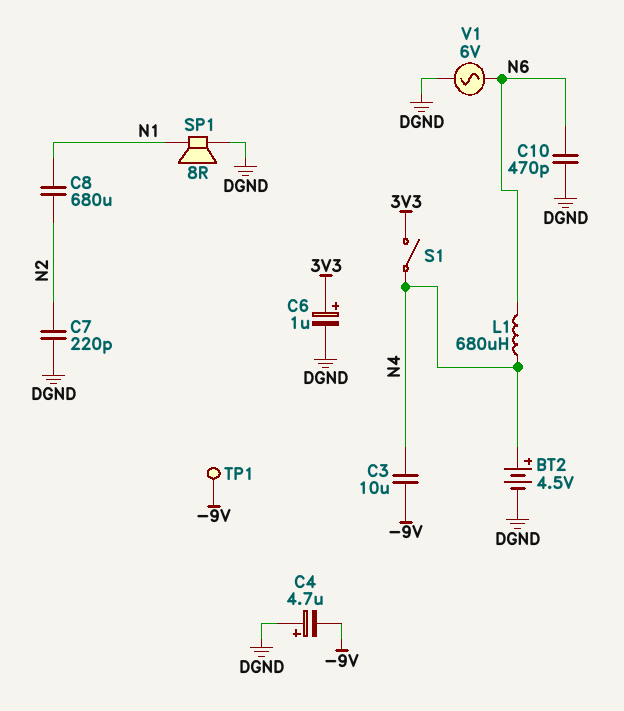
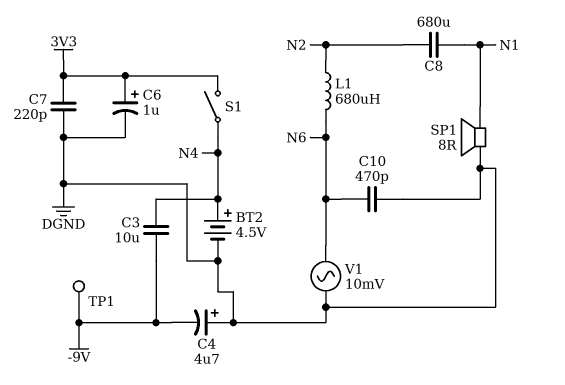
C7: 220pF (DGND, N2) -> 220pF (3V3, DGND)
L1: 680uH (N4, N6) -> 680uH (N2, N6)
V1: AC 6V (DGND, N6) -> AC 10mV (DGND, N6)

